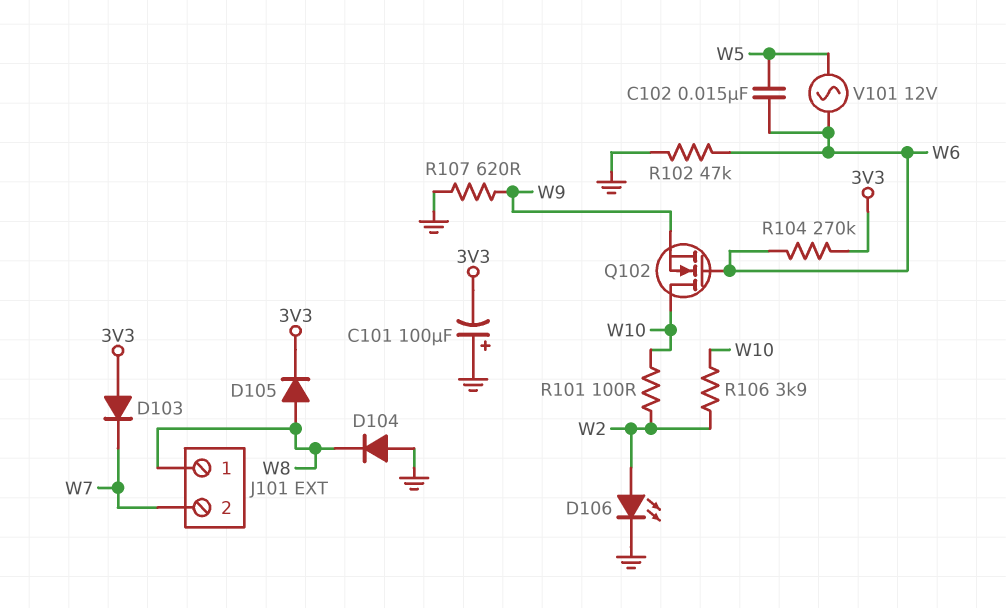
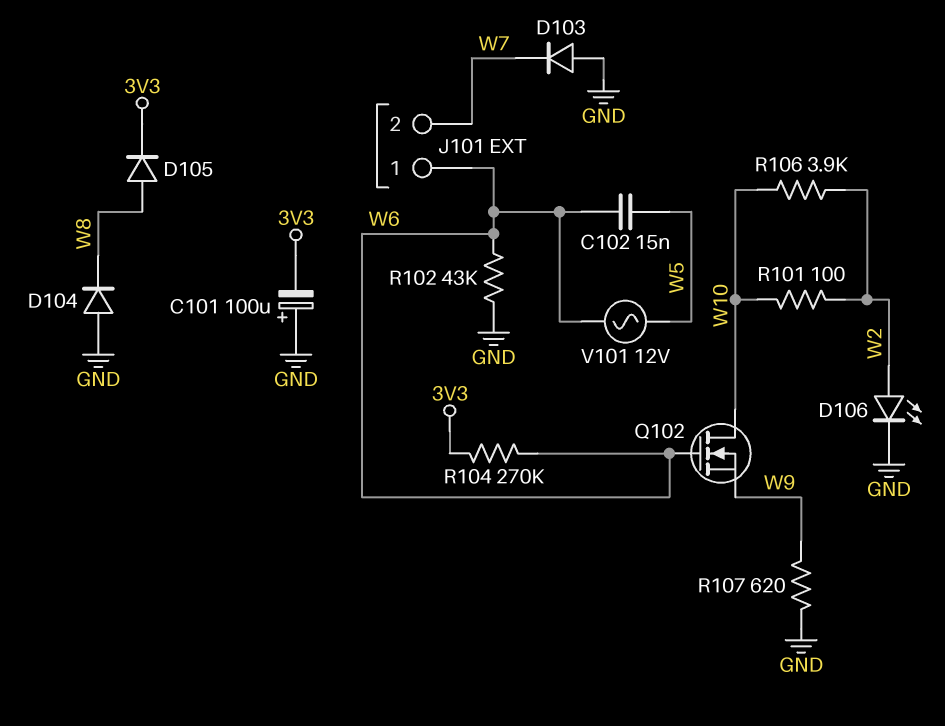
D103: diode (A 3V3, K W7) -> diode (A GND, K W7)
J101 pin 1: W8 -> W6
R102: 47k (GND, W6) -> 43k (GND, W6)

